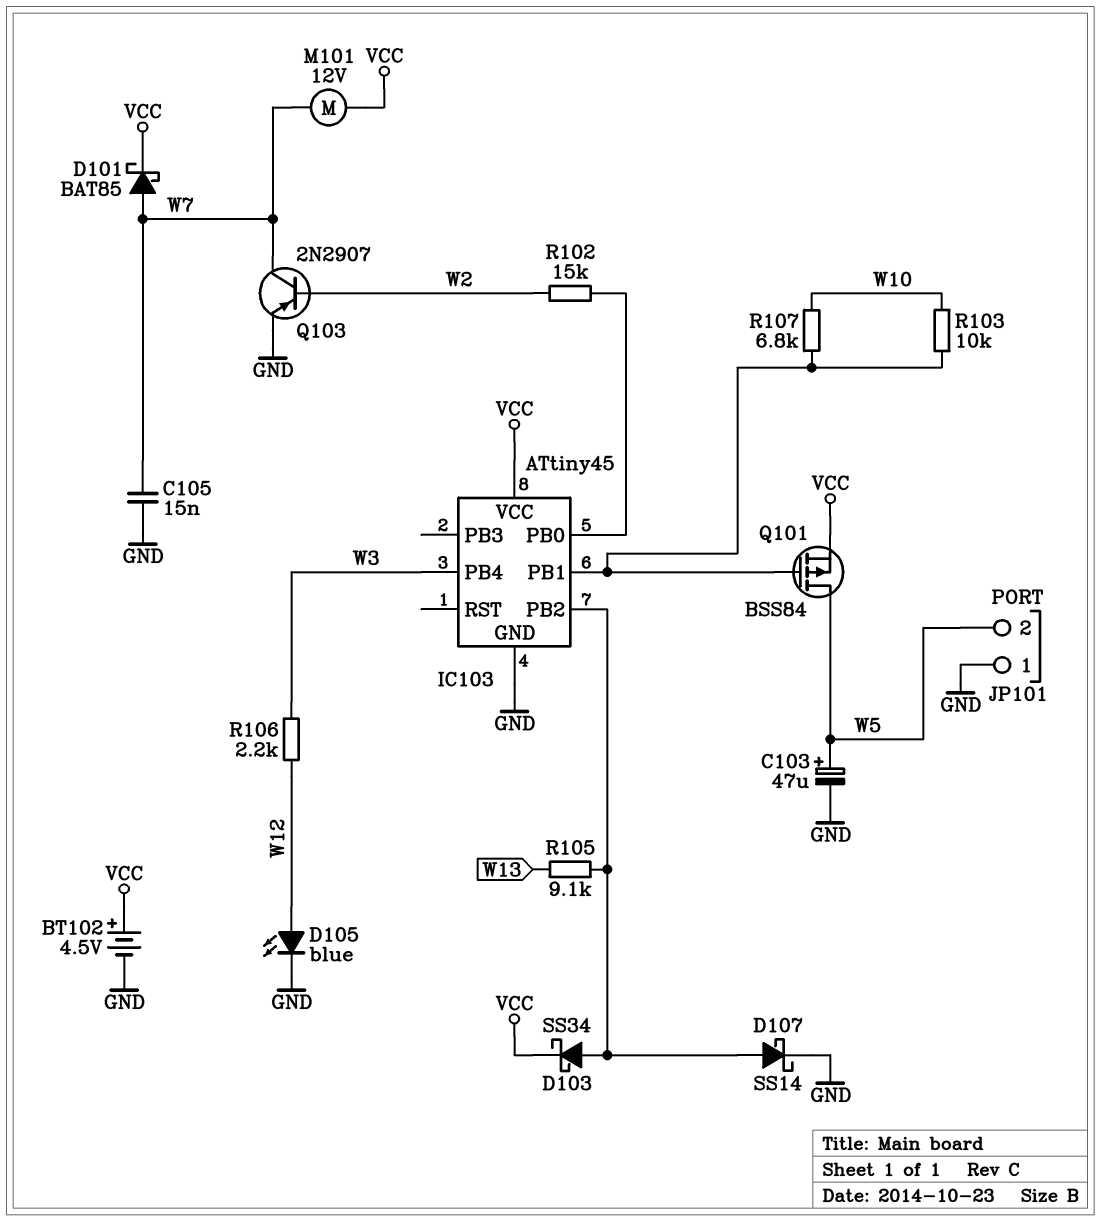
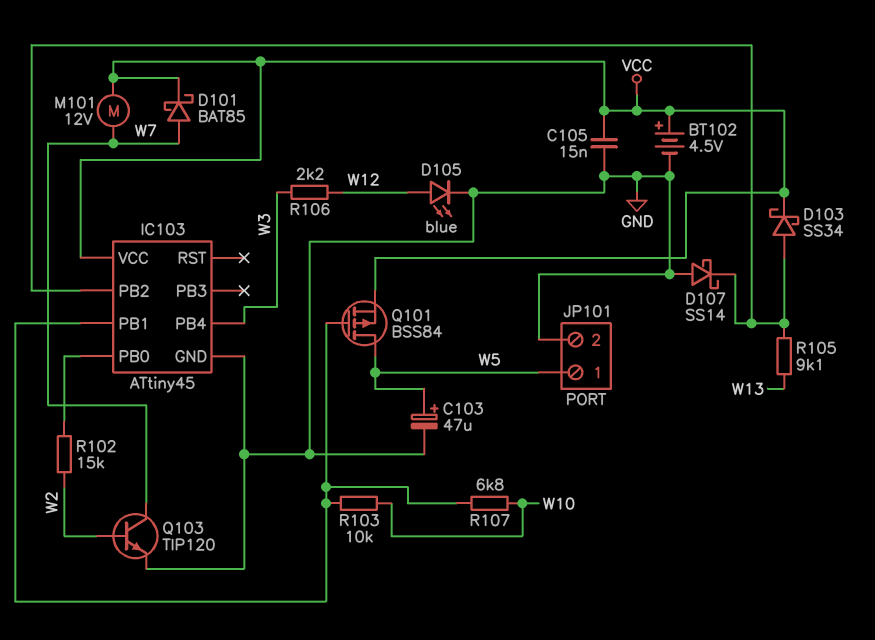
C105: 15nF (GND, W7) -> 15nF (GND, VCC)
D107: schottky SS14 (A IC103/PB2, K GND) -> schottky SS14 (A GND, K IC103/PB2)
JP101 pin 1: GND -> W5
JP101 pin 2: W5 -> GND
Q103: PNP 2N2907 (B W2, C W7, E GND) -> NPN TIP120 (B W2, C W7, E GND)

